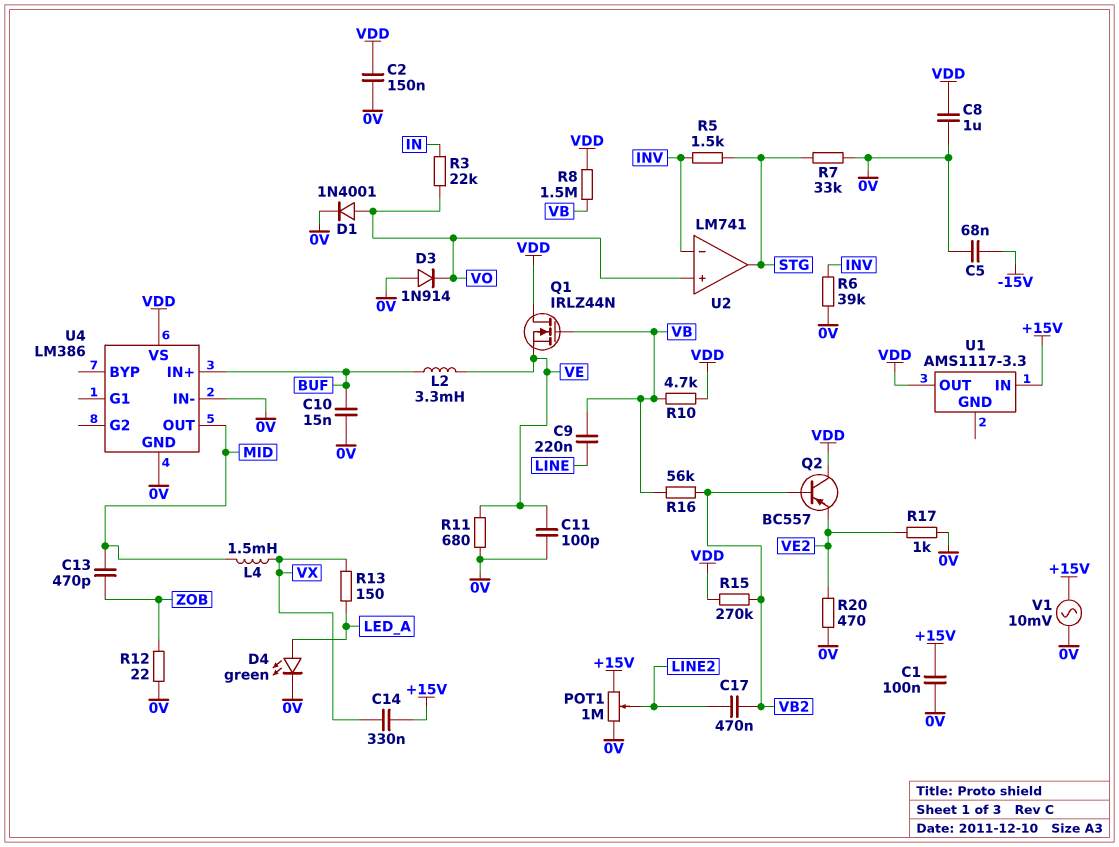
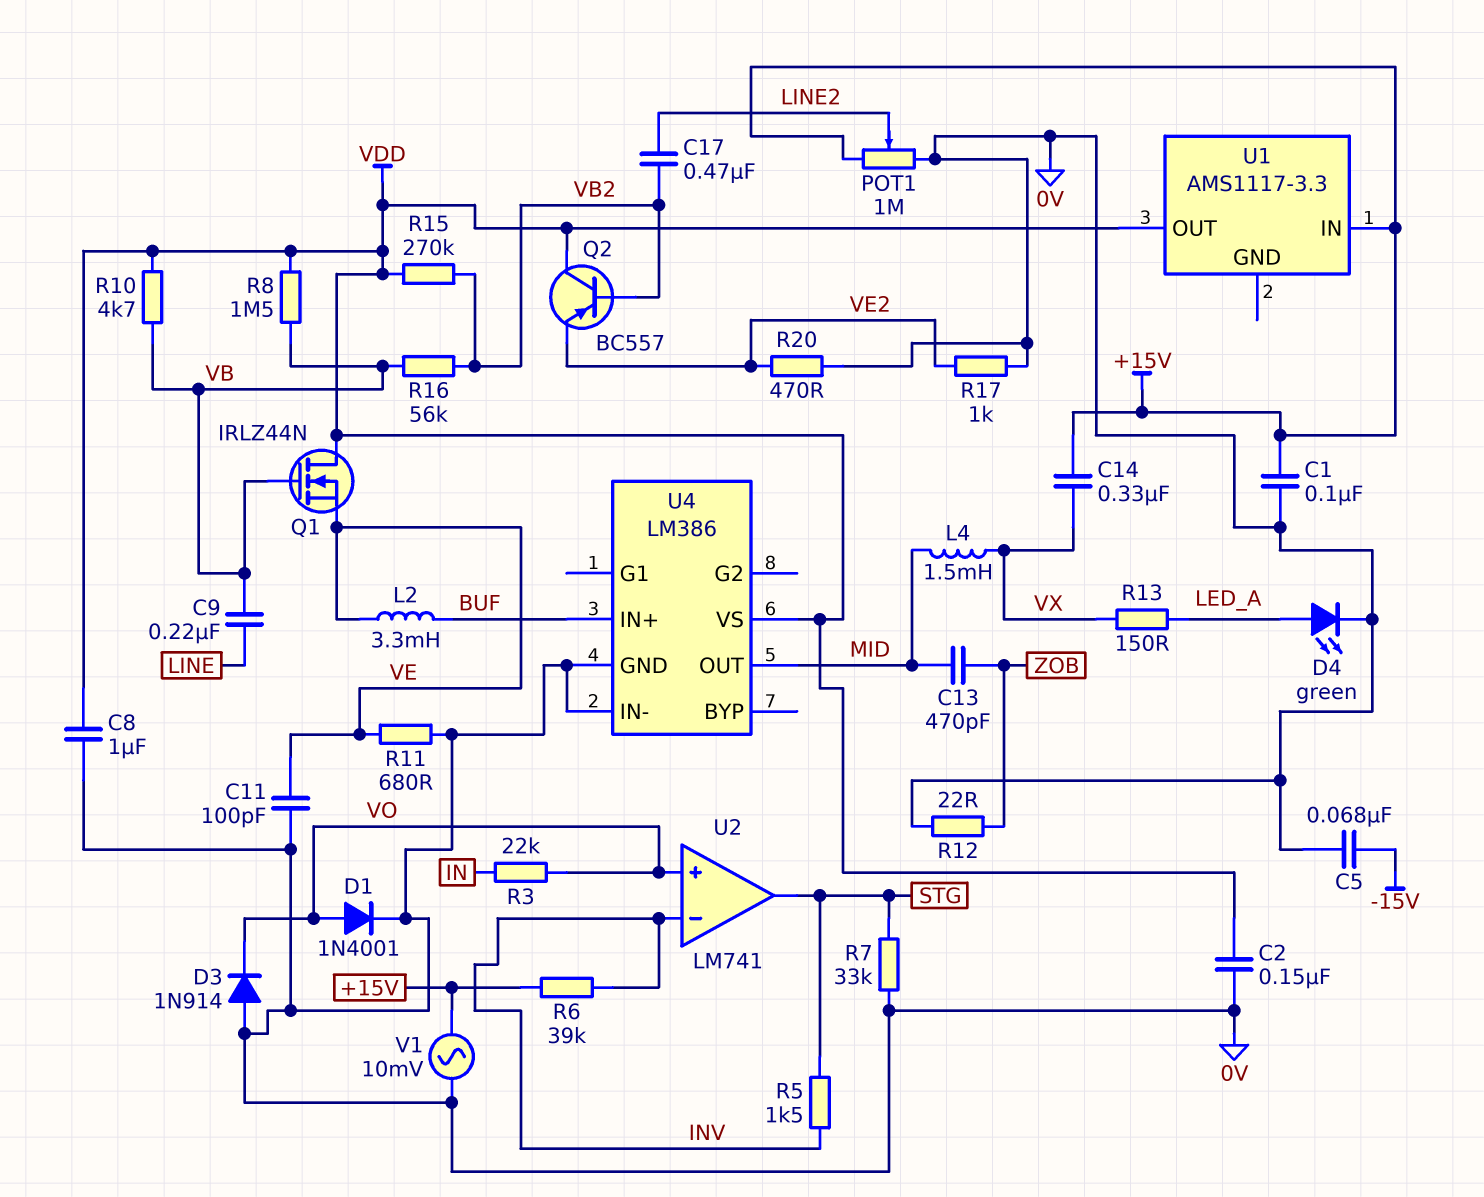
C10: 15nF (0V, BUF) -> none
R6: 39k (0V, INV) -> 39k (+15V, INV)

